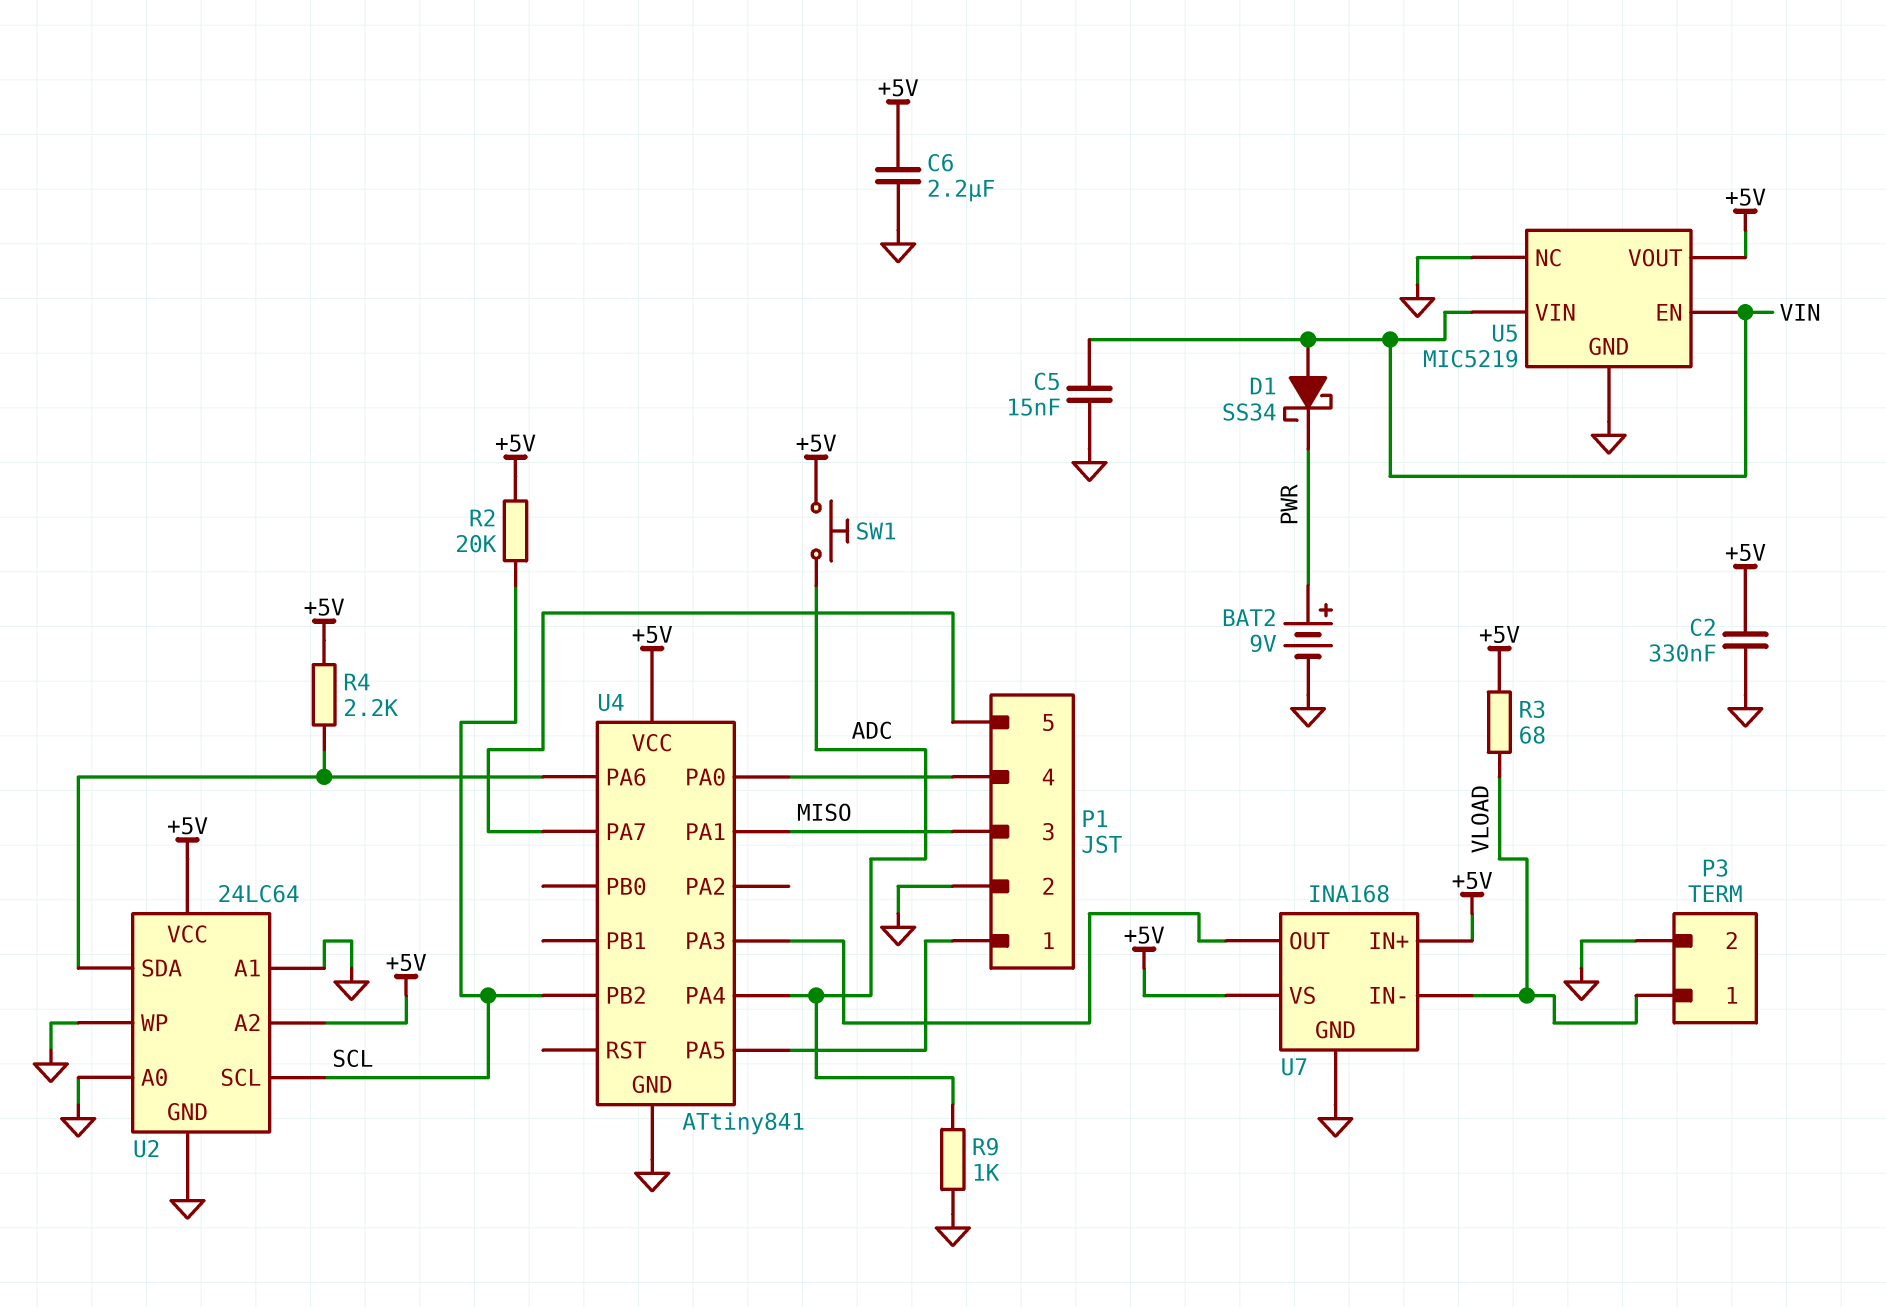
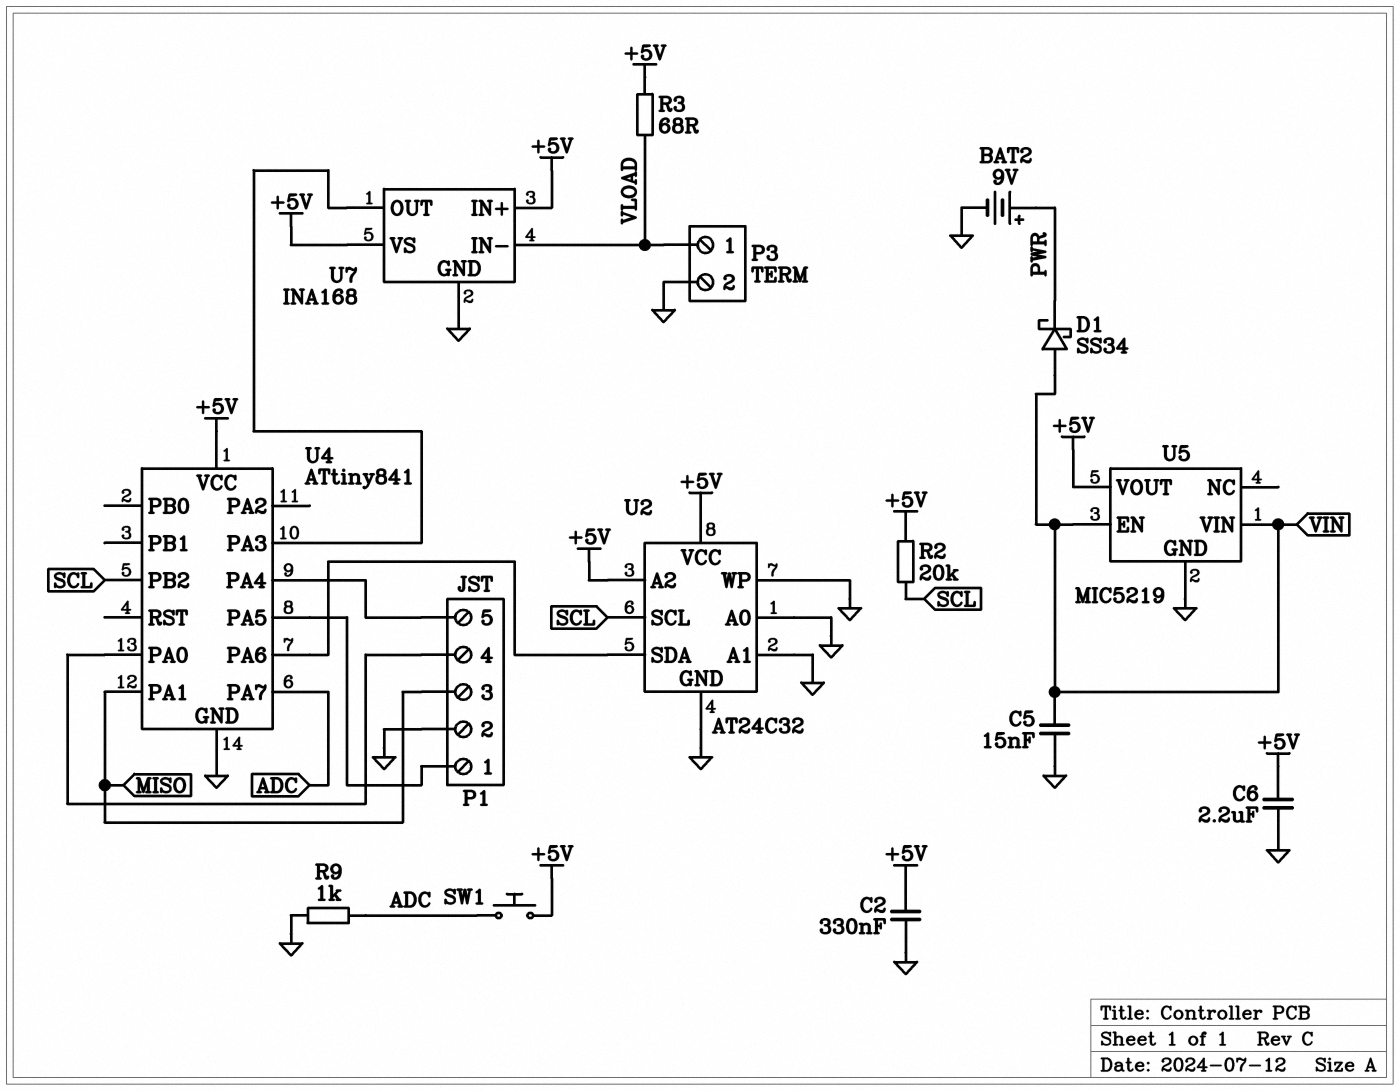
R4: 2.2k (+5V, U2/SDA) -> none
U2: 24LC64 -> AT24C32
U4 pin PA4: ADC -> P1/5
U4 pin PA7: P1/5 -> ADC
U5 pin NC: GND -> none

